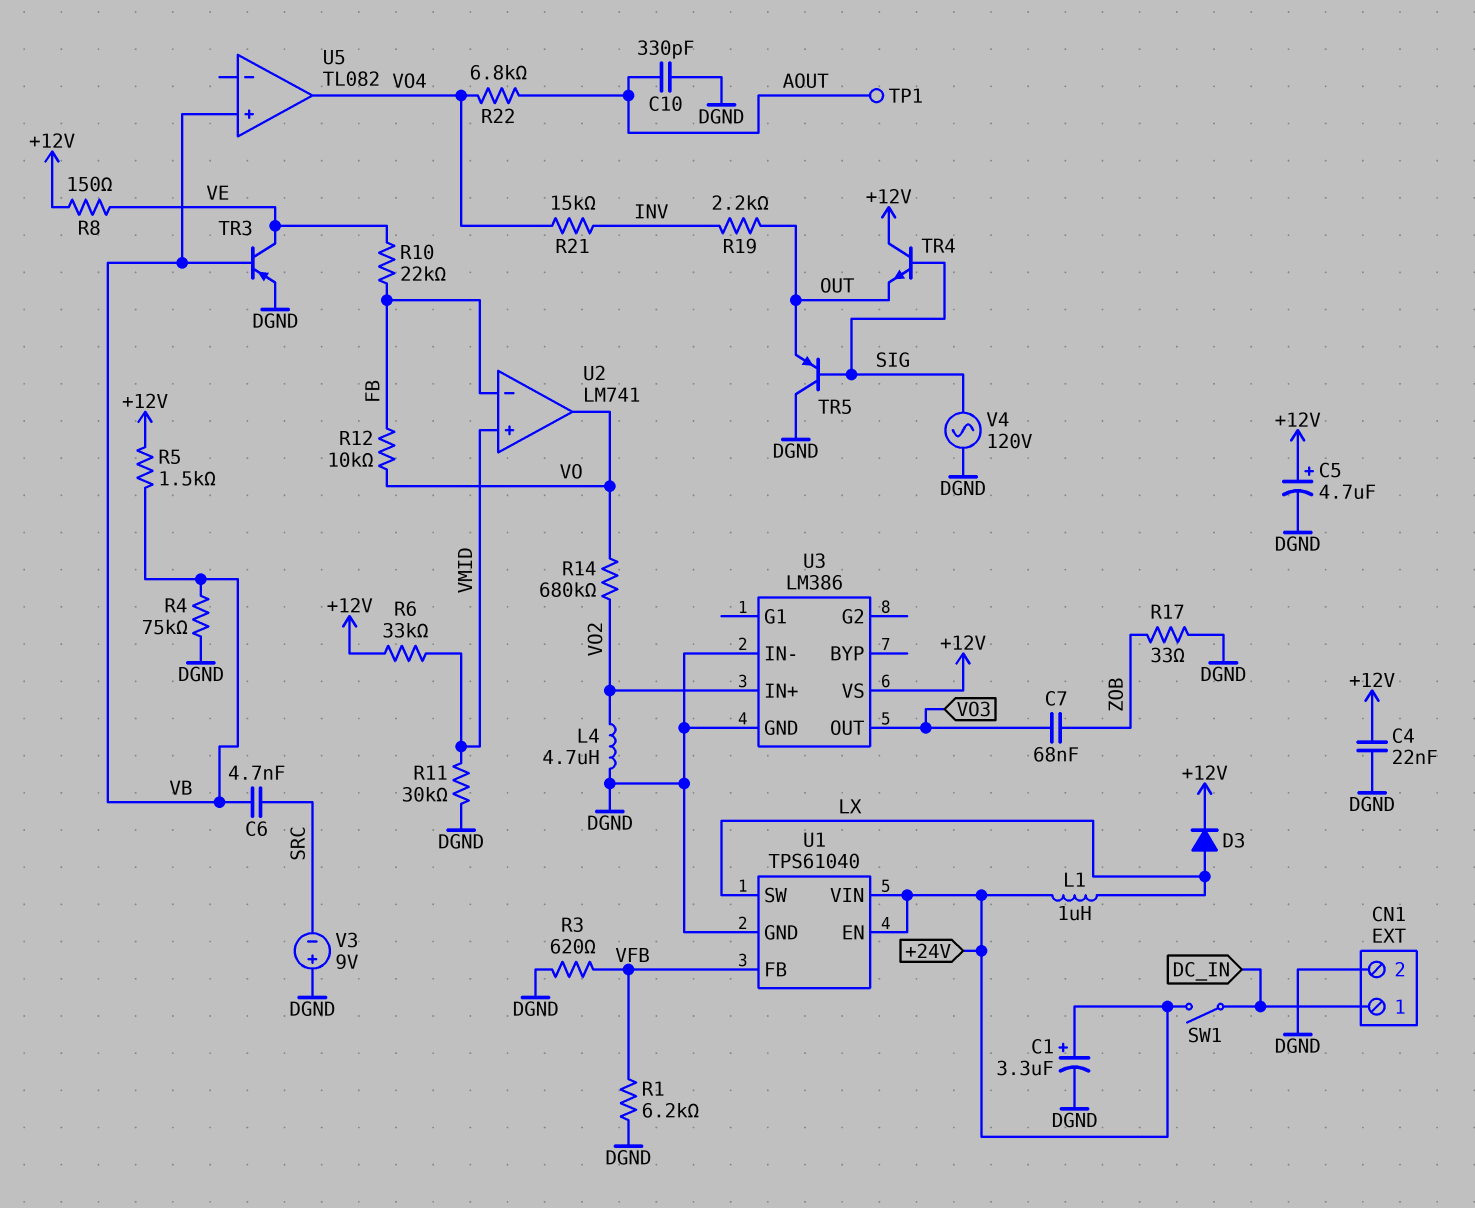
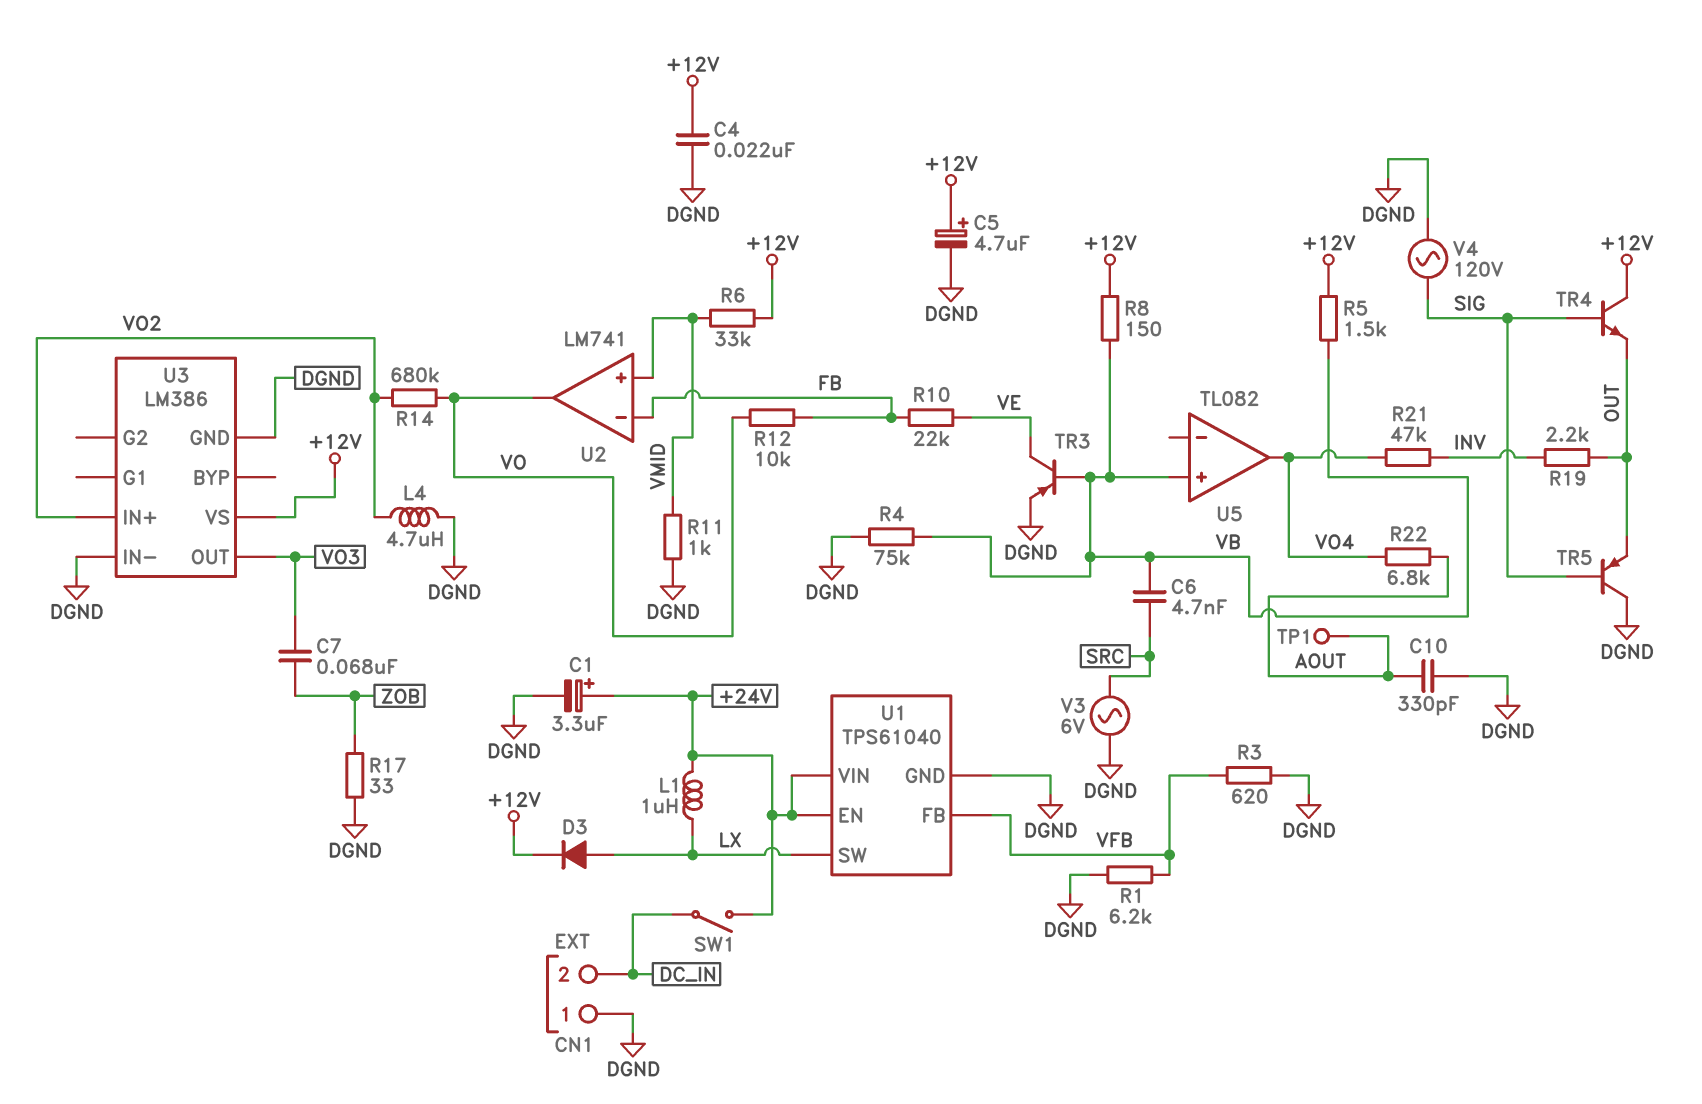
CN1 pin 1: DC_IN -> DGND
CN1 pin 2: DGND -> DC_IN
R8: 150 (+12V, VE) -> 150 (+12V, VB)
R11: 30k (DGND, VMID) -> 1k (DGND, VMID)
R21: 15k (INV, VO4) -> 47k (INV, VO4)
V3: 9V (plus DGND, minus SRC) -> AC 6V (DGND, SRC)

